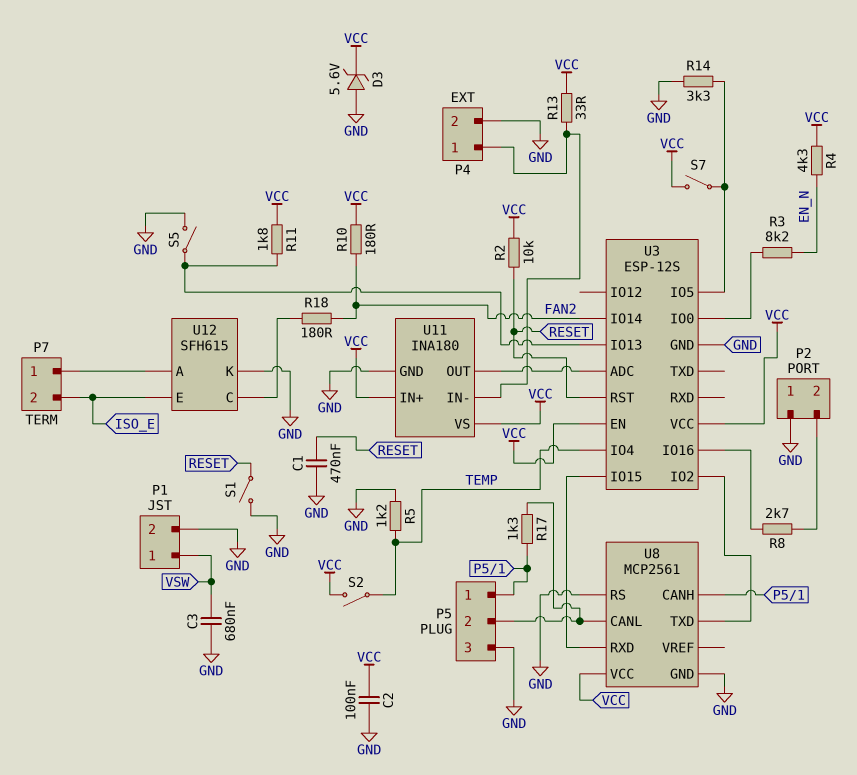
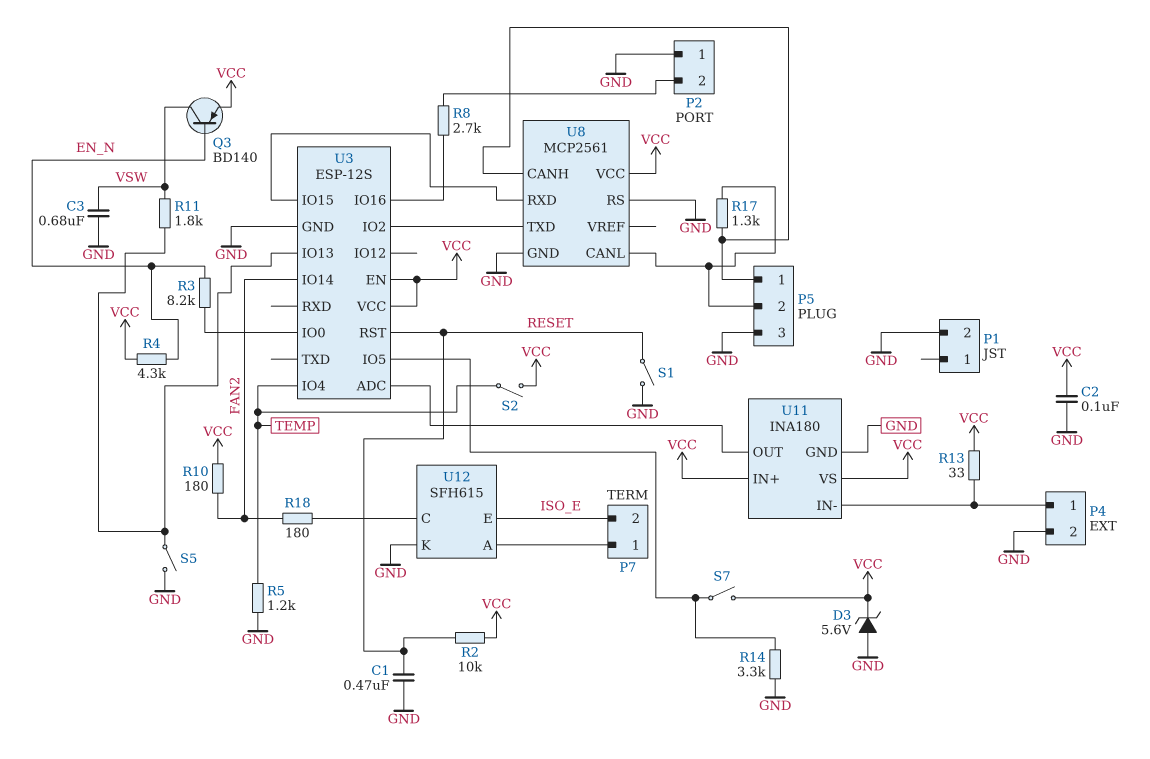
P1 pin 1: VSW -> none
Q3: none -> PNP BD140 (B EN_N, C VSW, E VCC)
R11: 1.8k (U3/IO13, VCC) -> 1.8k (U3/IO13, VSW)

